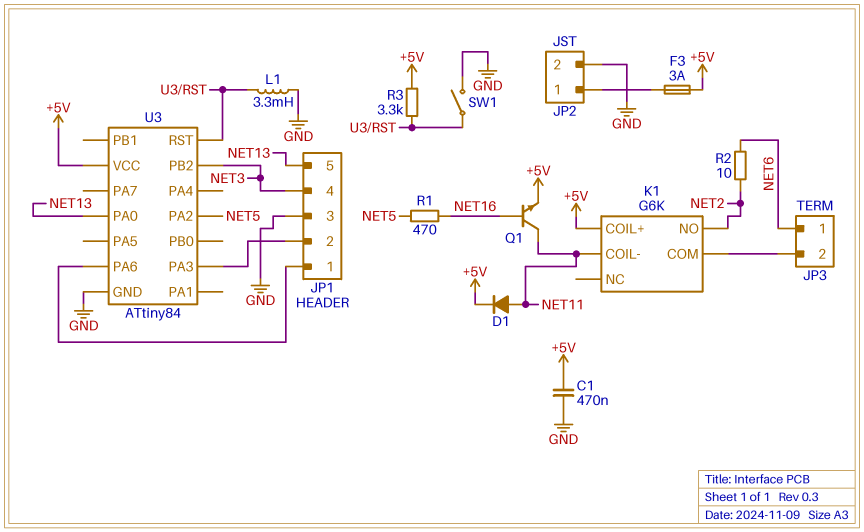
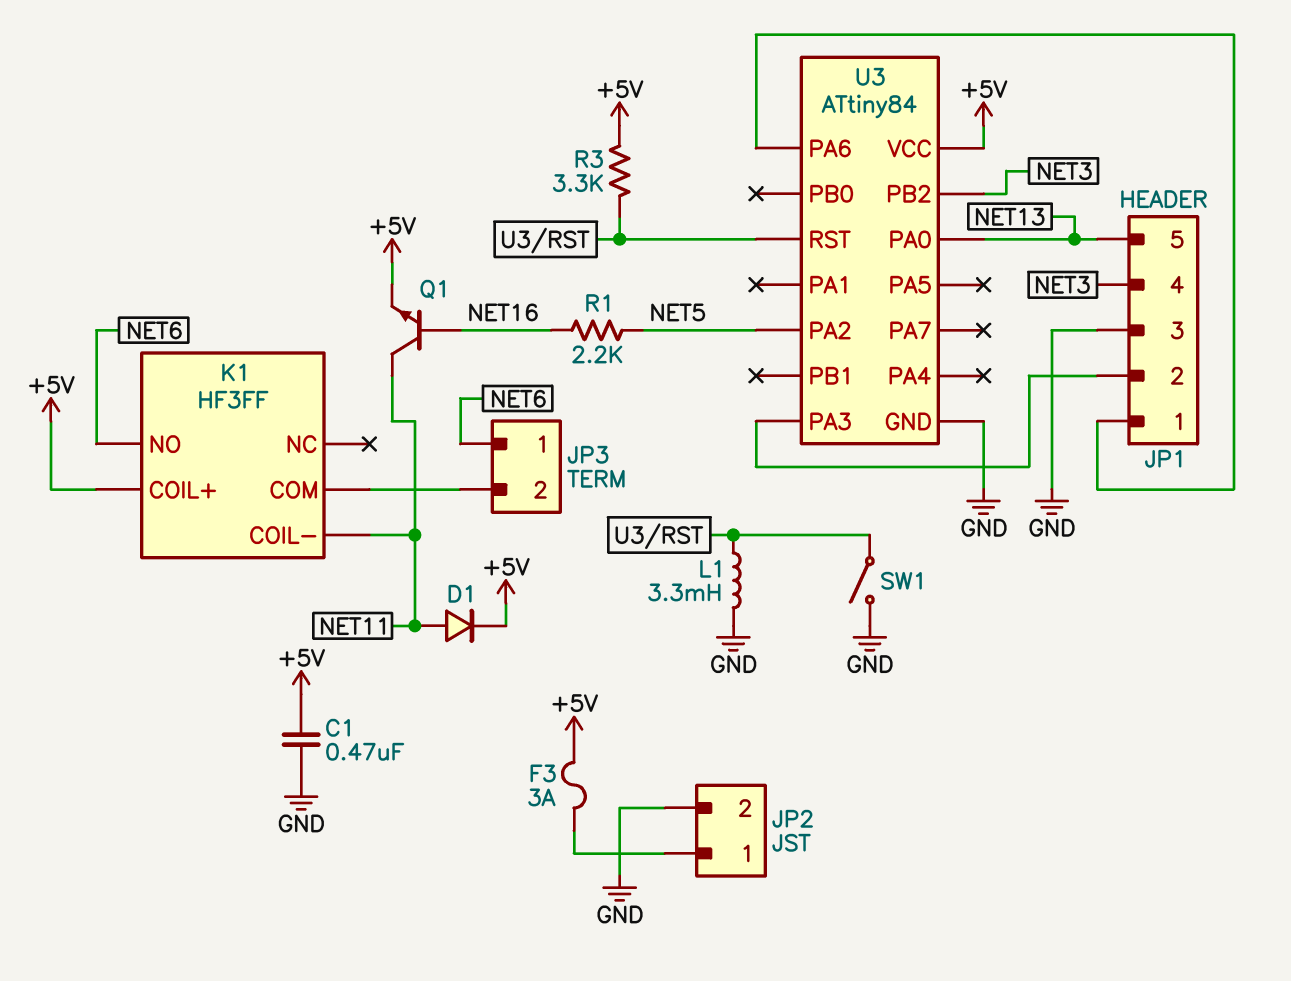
K1: G6K -> HF3FF
K1 pin NO: NET2 -> NET6
R1: 470 (NET5, NET16) -> 2.2k (NET5, NET16)
R2: 10 (NET2, NET6) -> none

